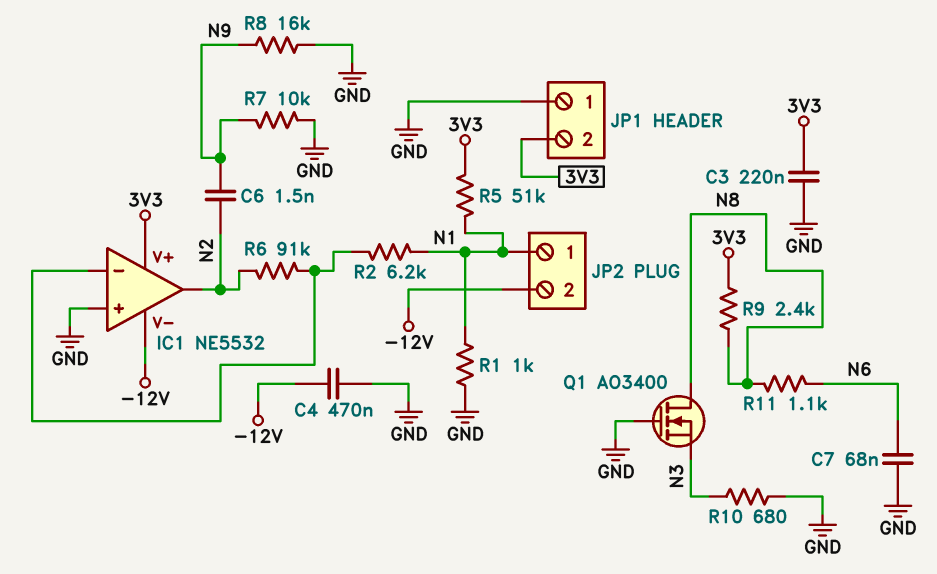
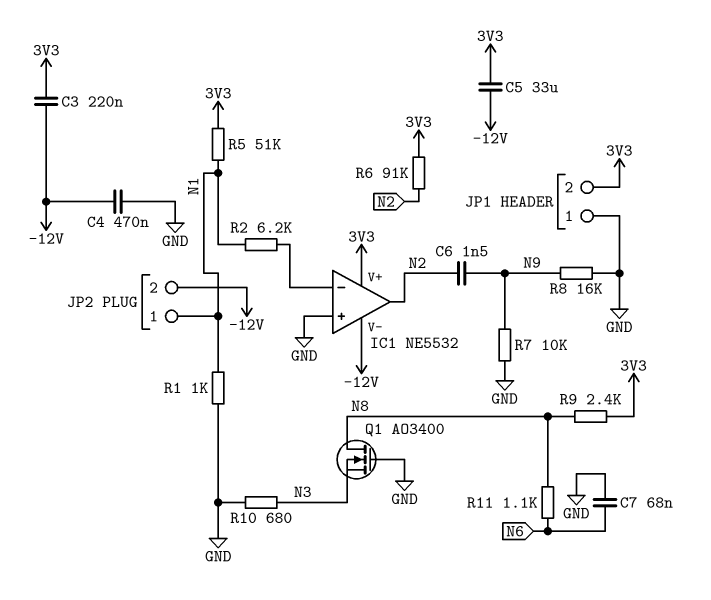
C3: 220nF (3V3, GND) -> 220nF (-12V, 3V3)
C5: none -> 33uF (-12V, 3V3)
R6: 91k (IC1/in-, N2) -> 91k (3V3, N2)

